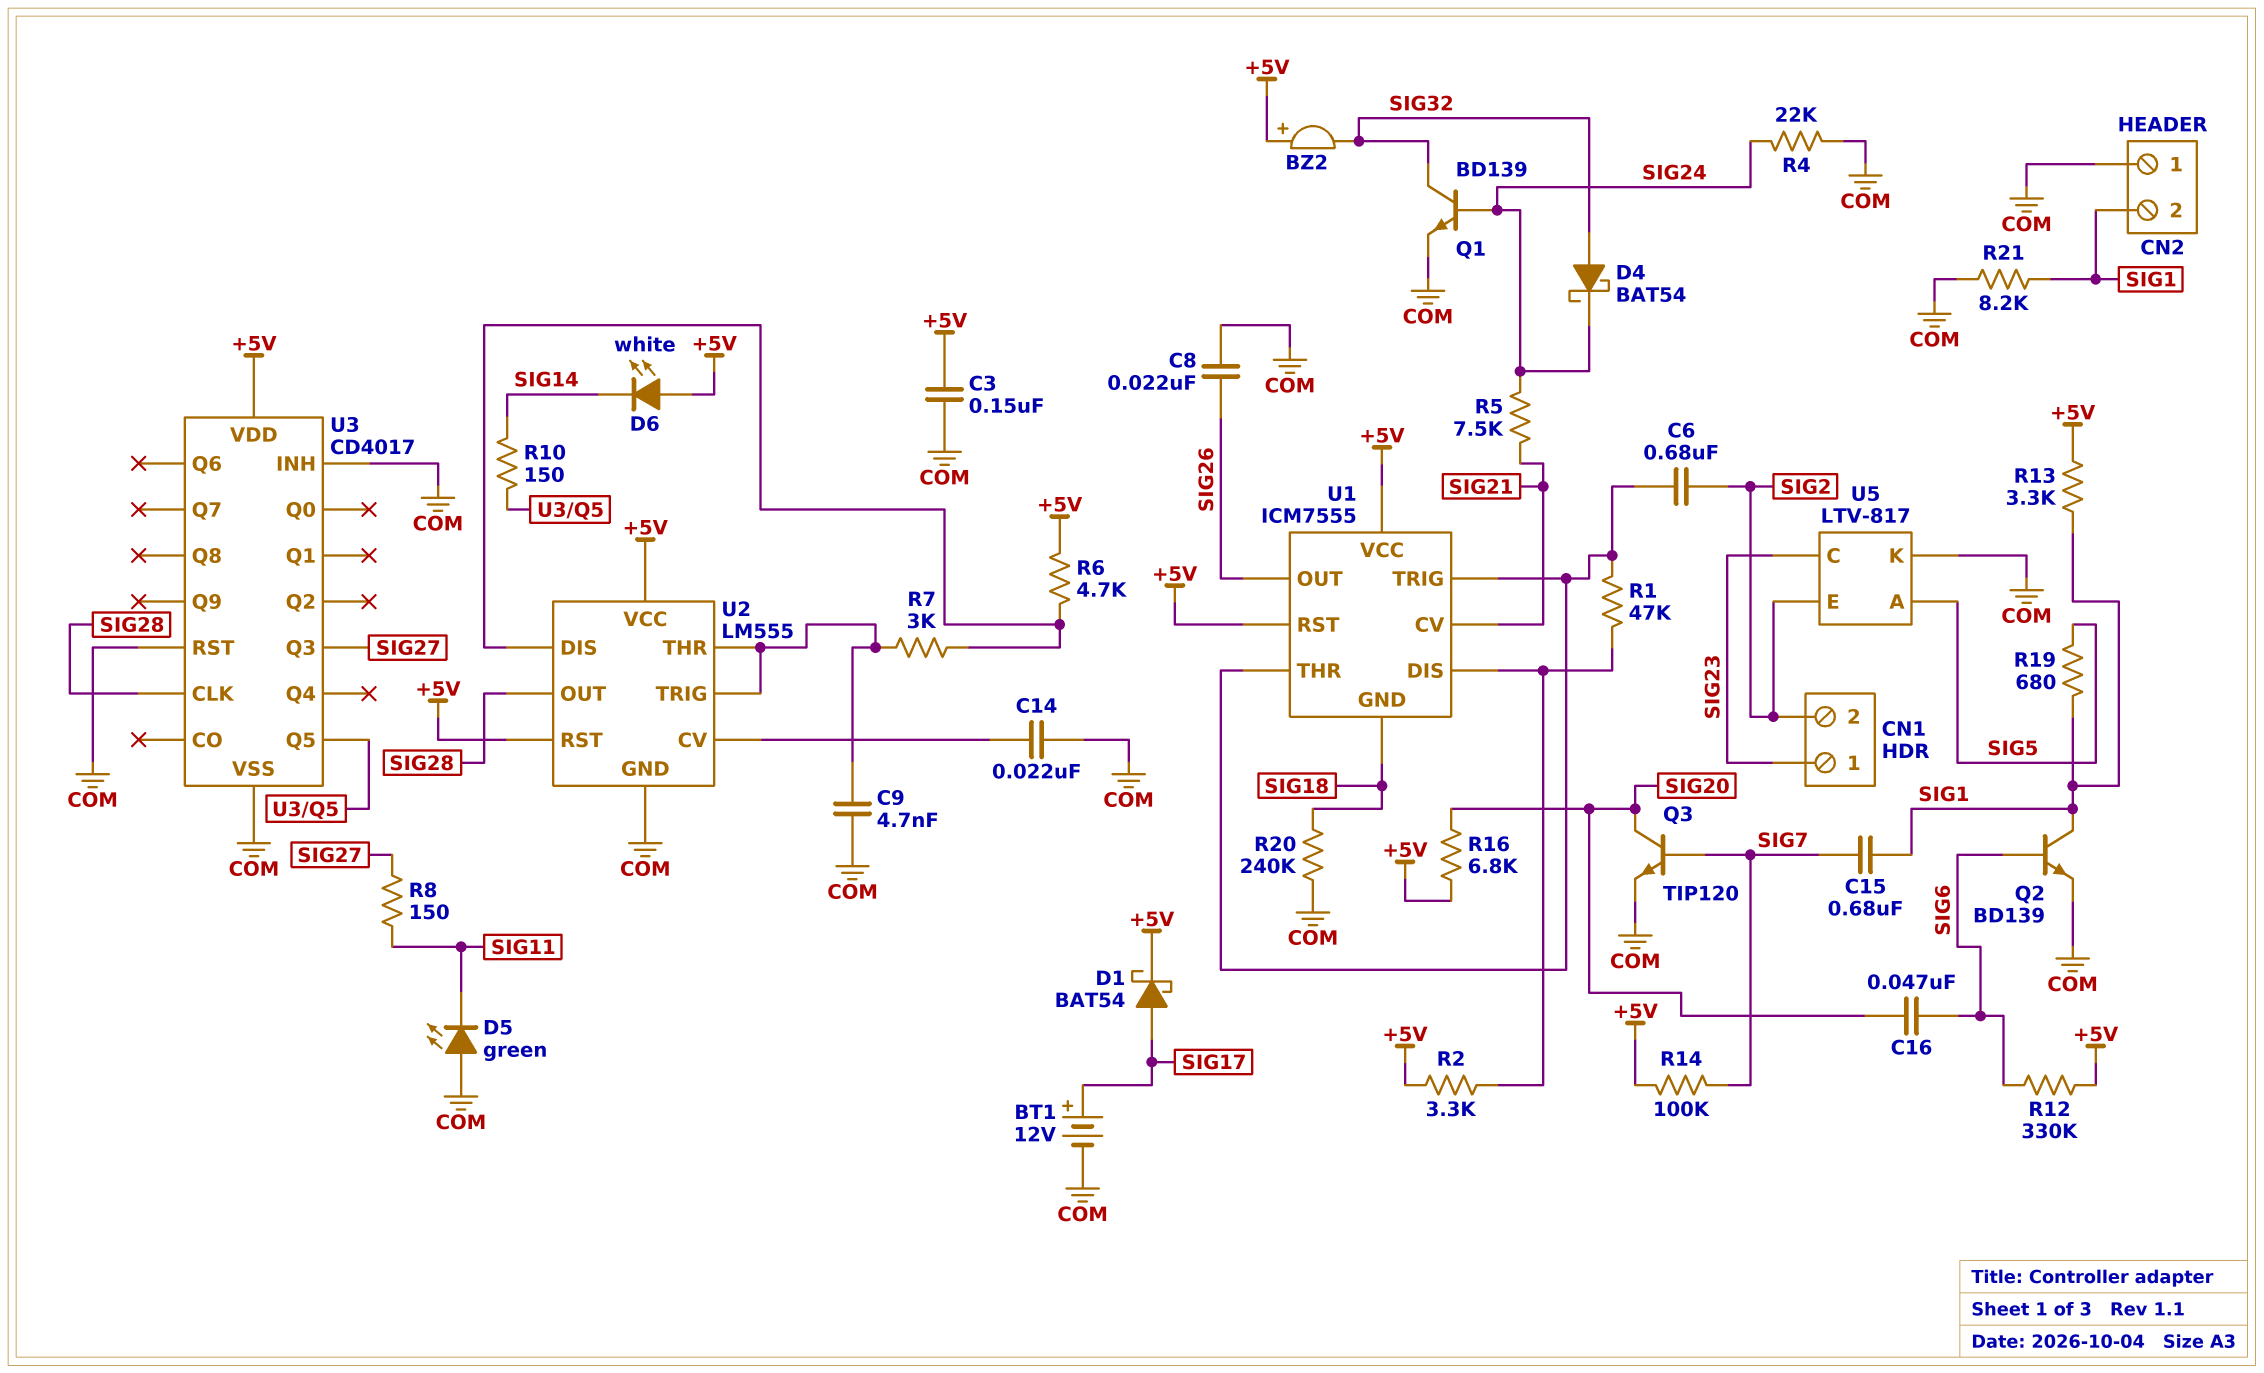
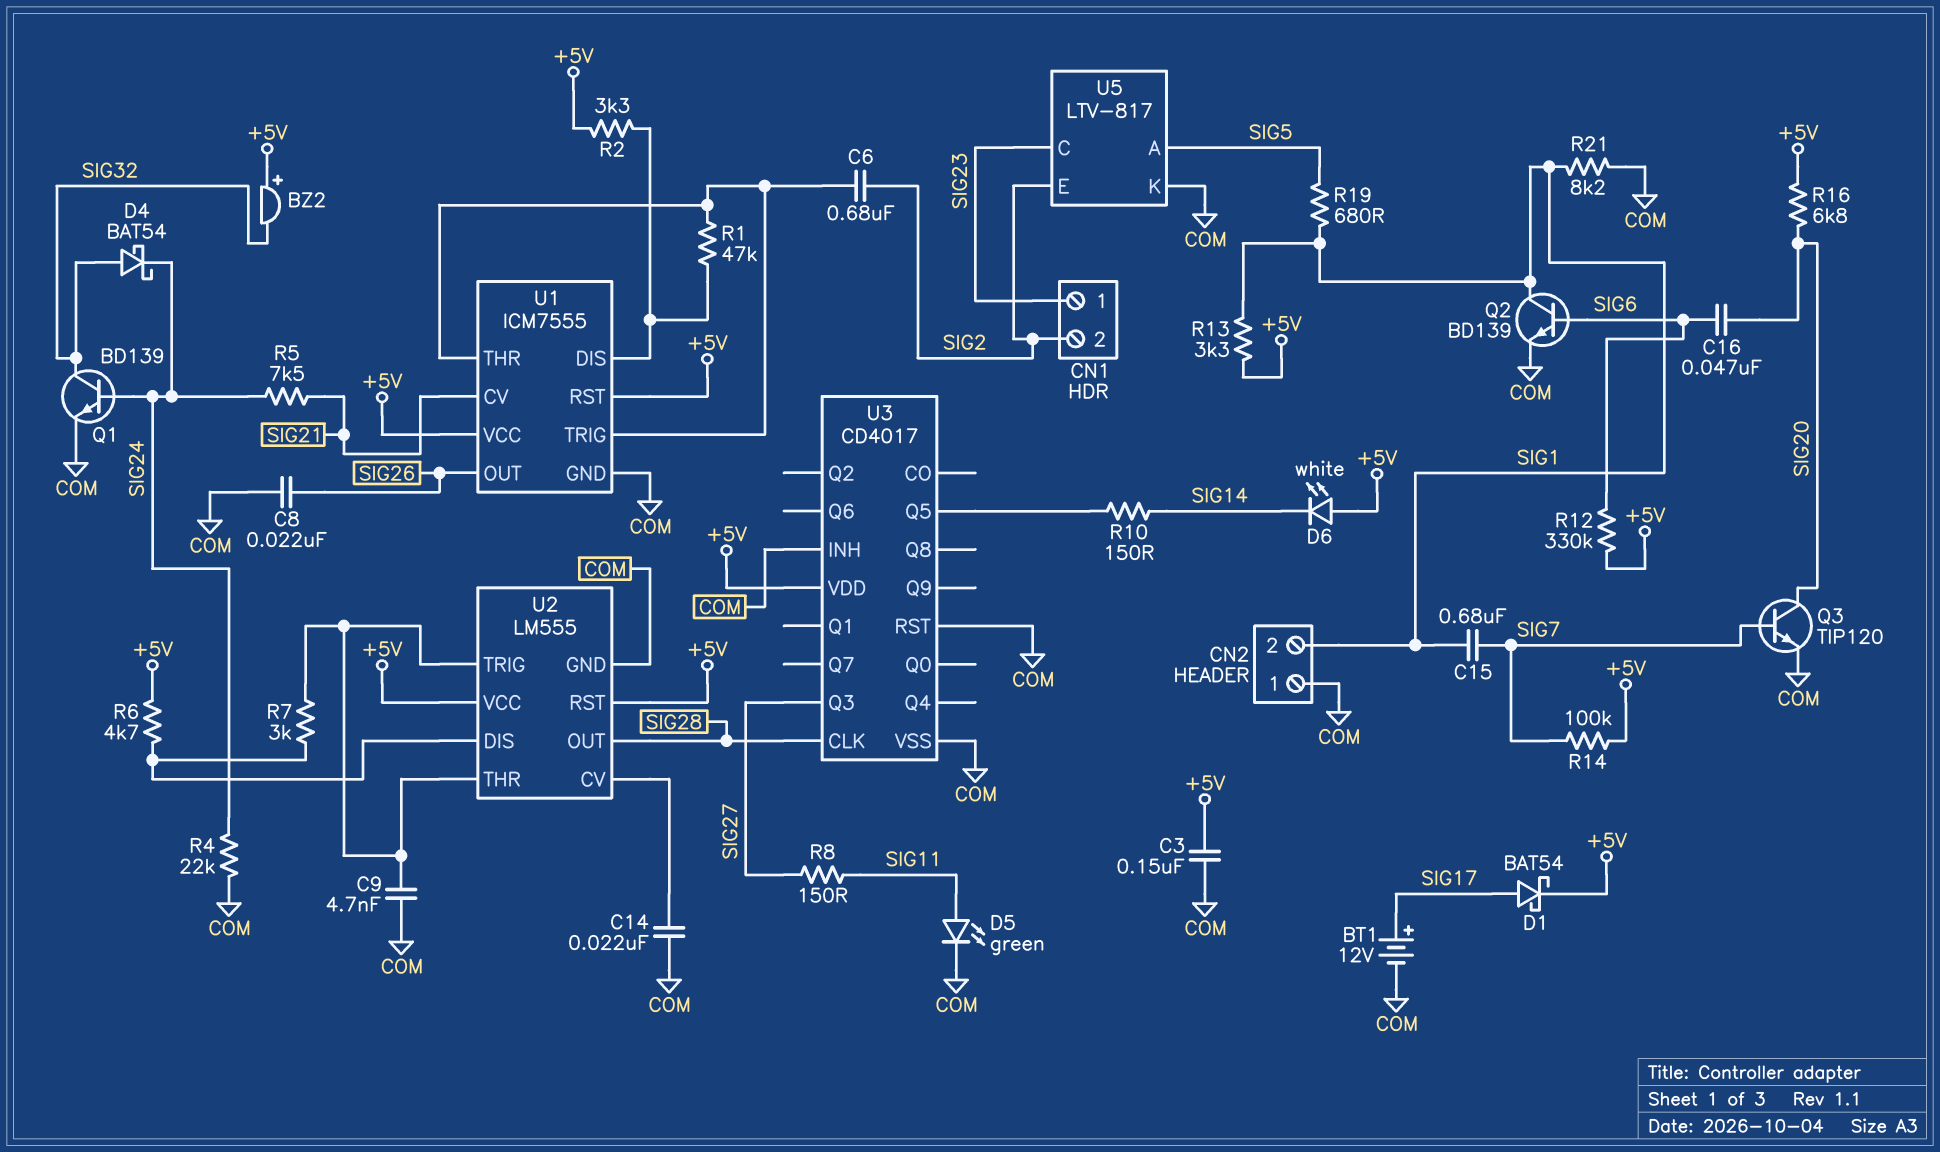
D5: LED green (A COM, K SIG11) -> LED green (A SIG11, K COM)
R20: 240k (COM, SIG18) -> none
U1 pin GND: SIG18 -> COM

